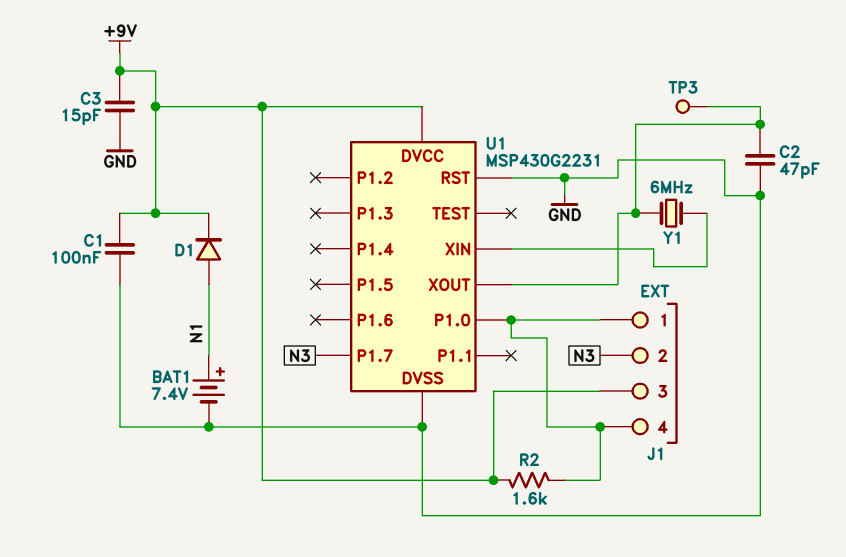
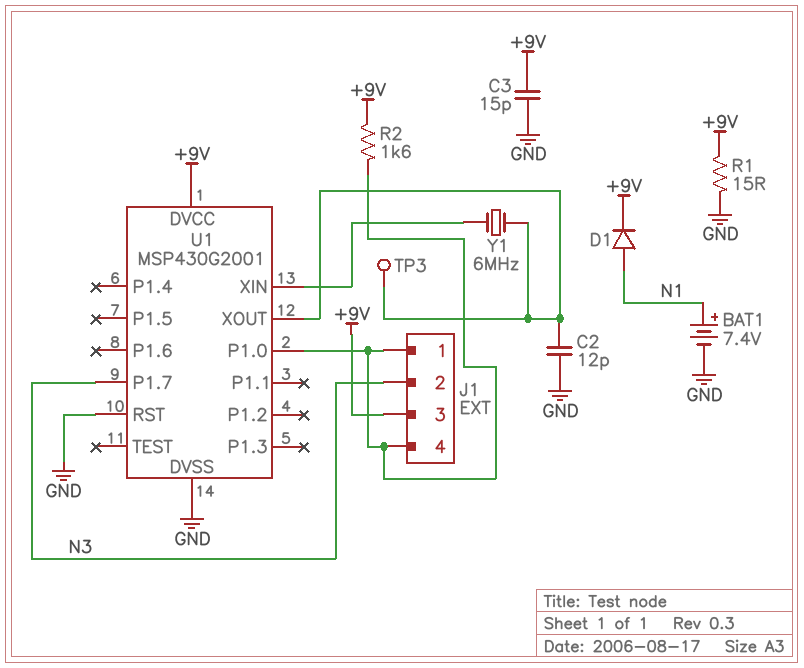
C1: 100nF (+9V, GND) -> none
C2: 47pF (GND, U1/XOUT) -> 12pF (GND, U1/XOUT)
R1: none -> 15 (+9V, GND)
U1: MSP430G2231 -> MSP430G2001

